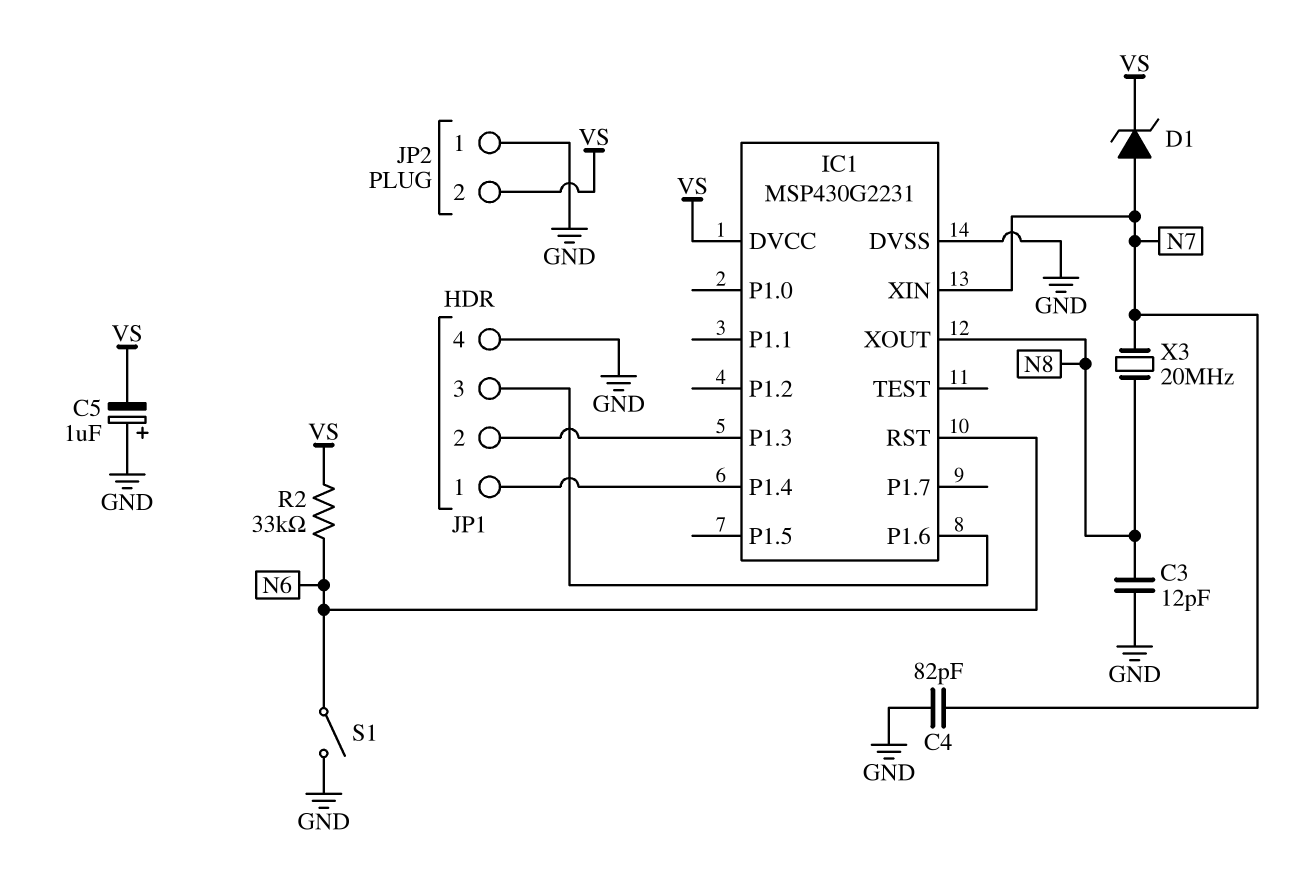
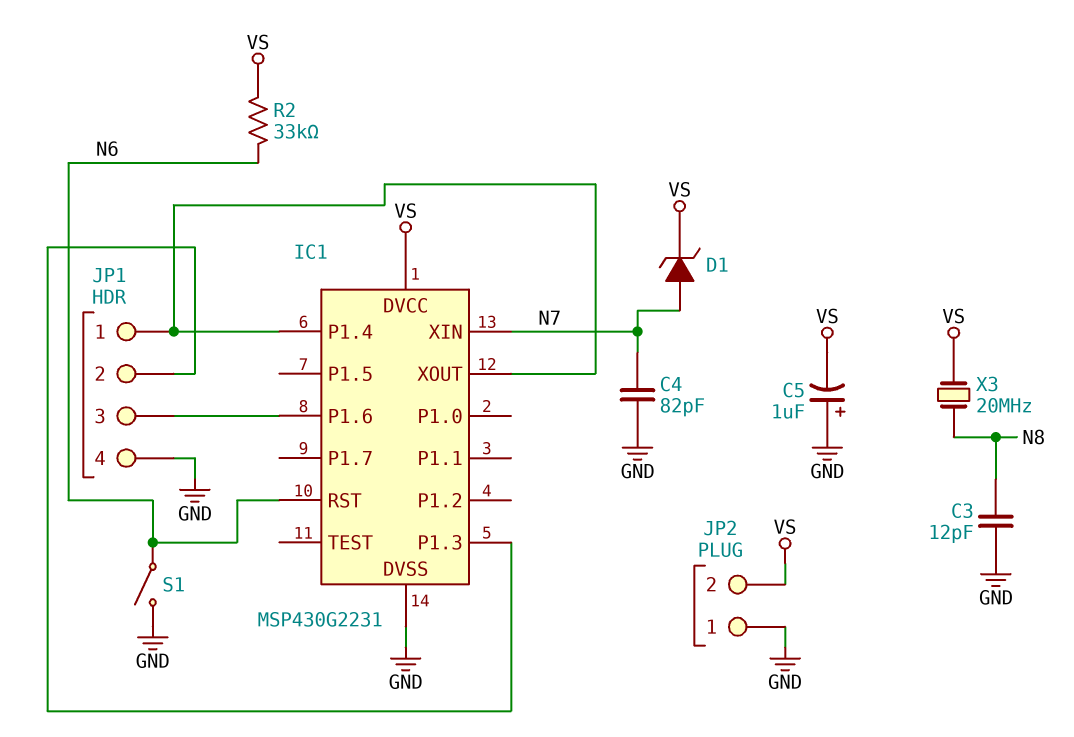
IC1 pin XOUT: N8 -> IC1/P1.4
X3: 20MHz (N7, N8) -> 20MHz (N8, VS)

